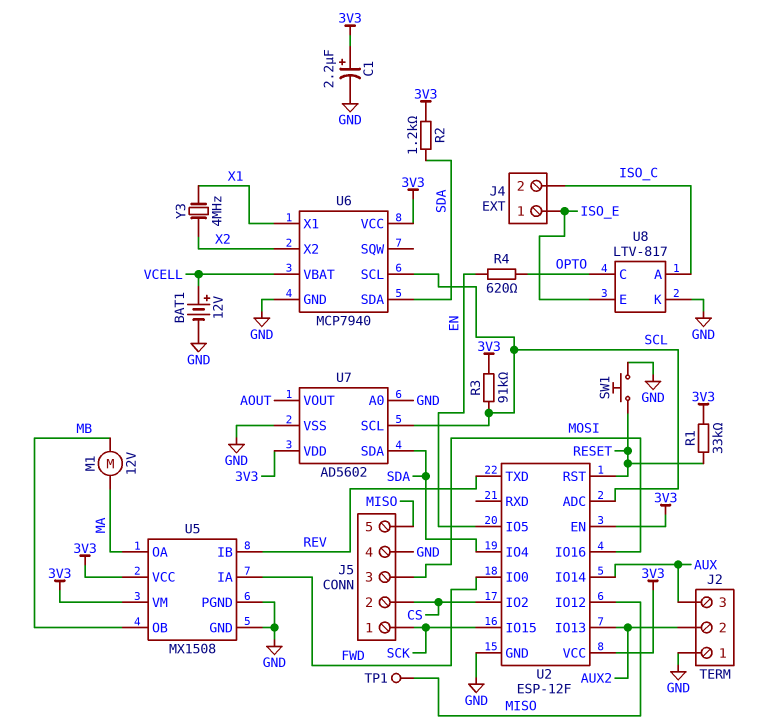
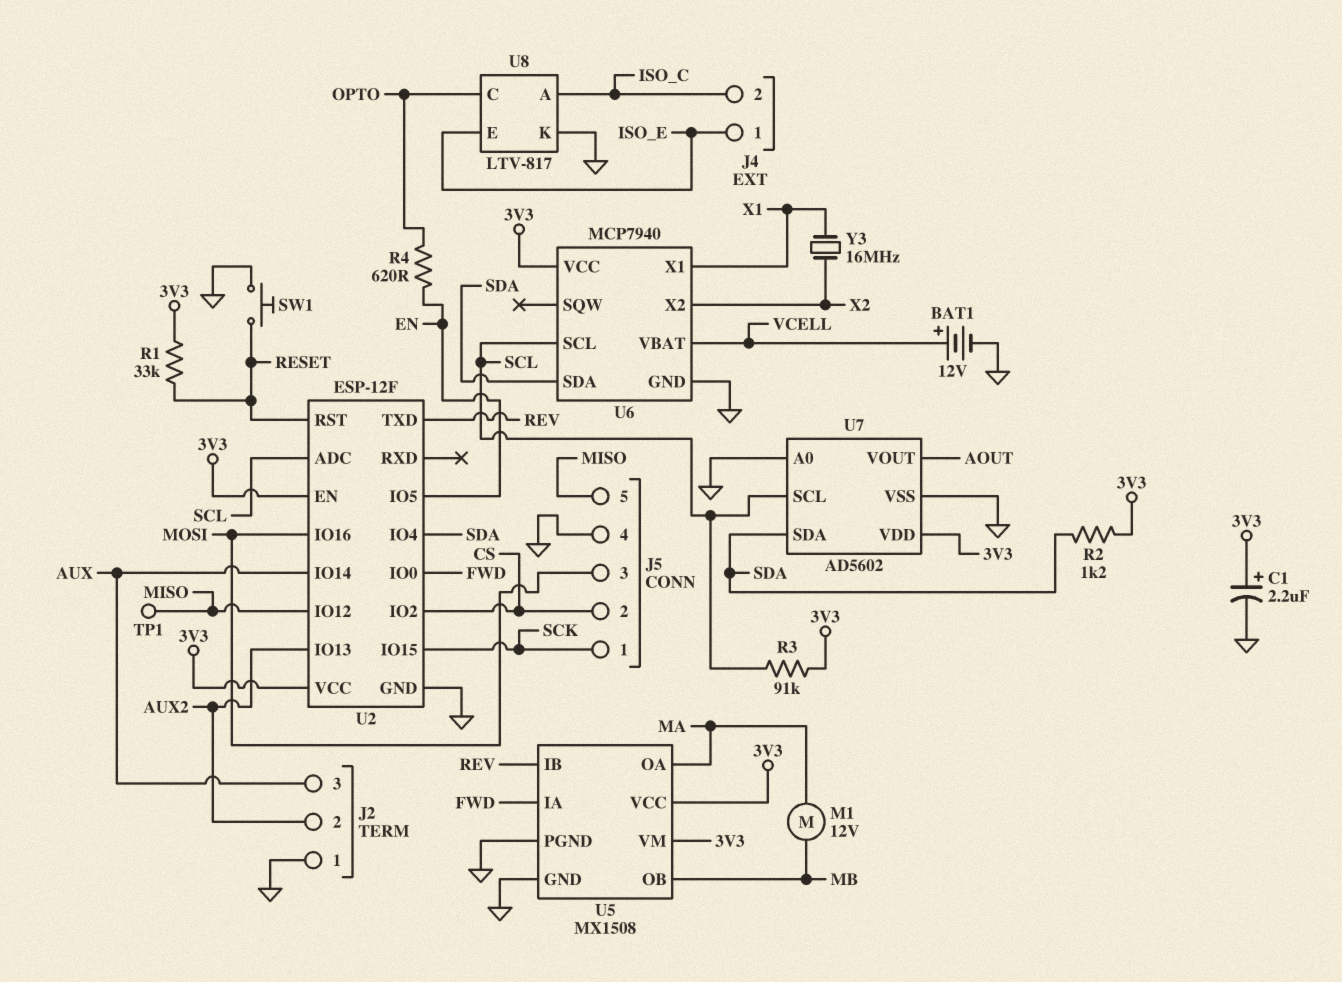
Y3: 4MHz (X1, X2) -> 16MHz (X1, X2)

